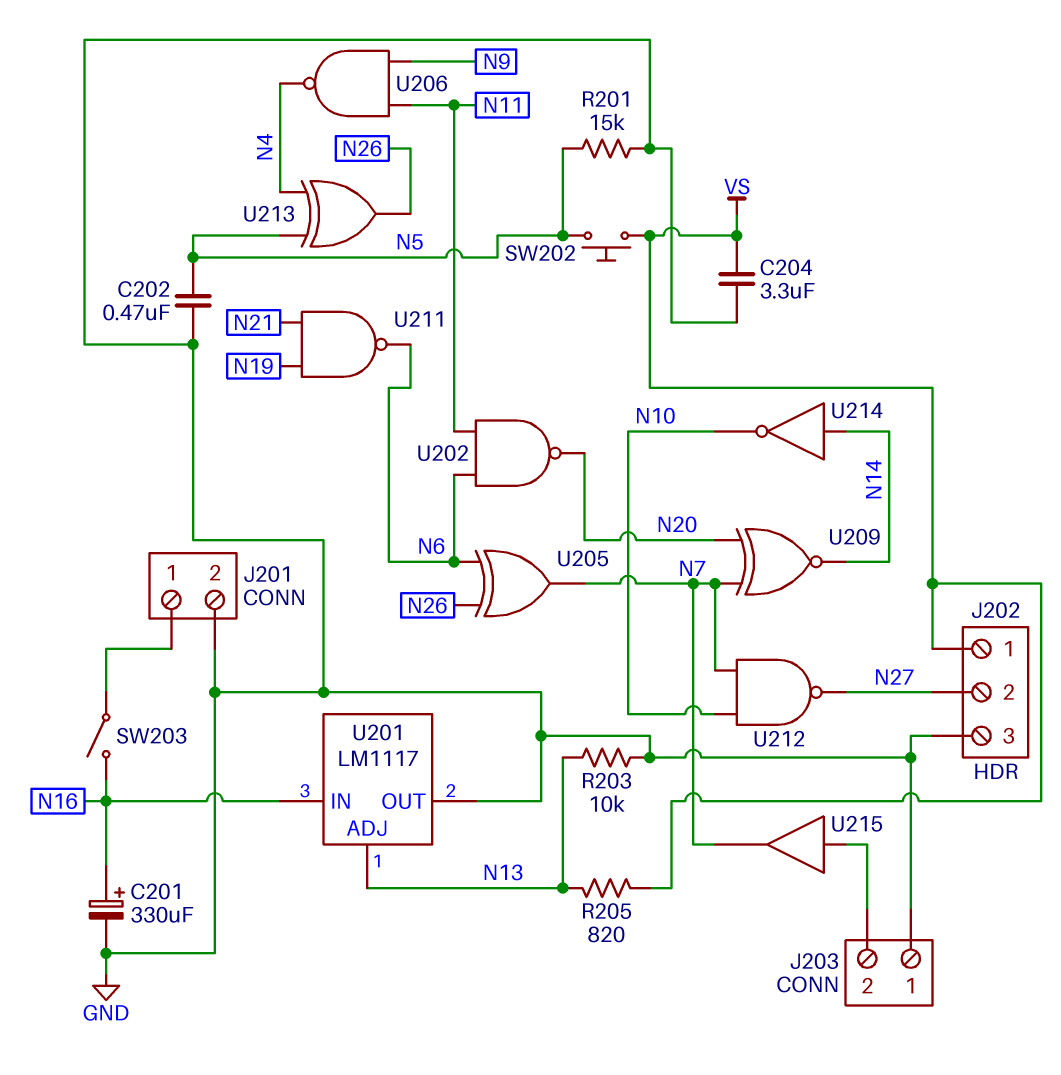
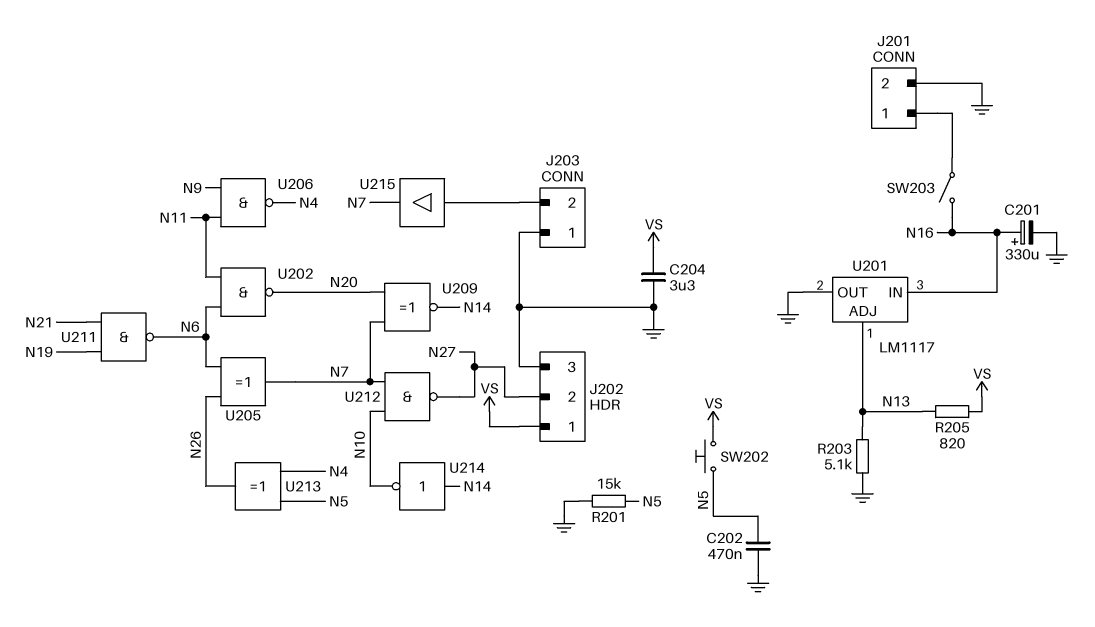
R203: 10k (GND, N13) -> 5.1k (GND, N13)

